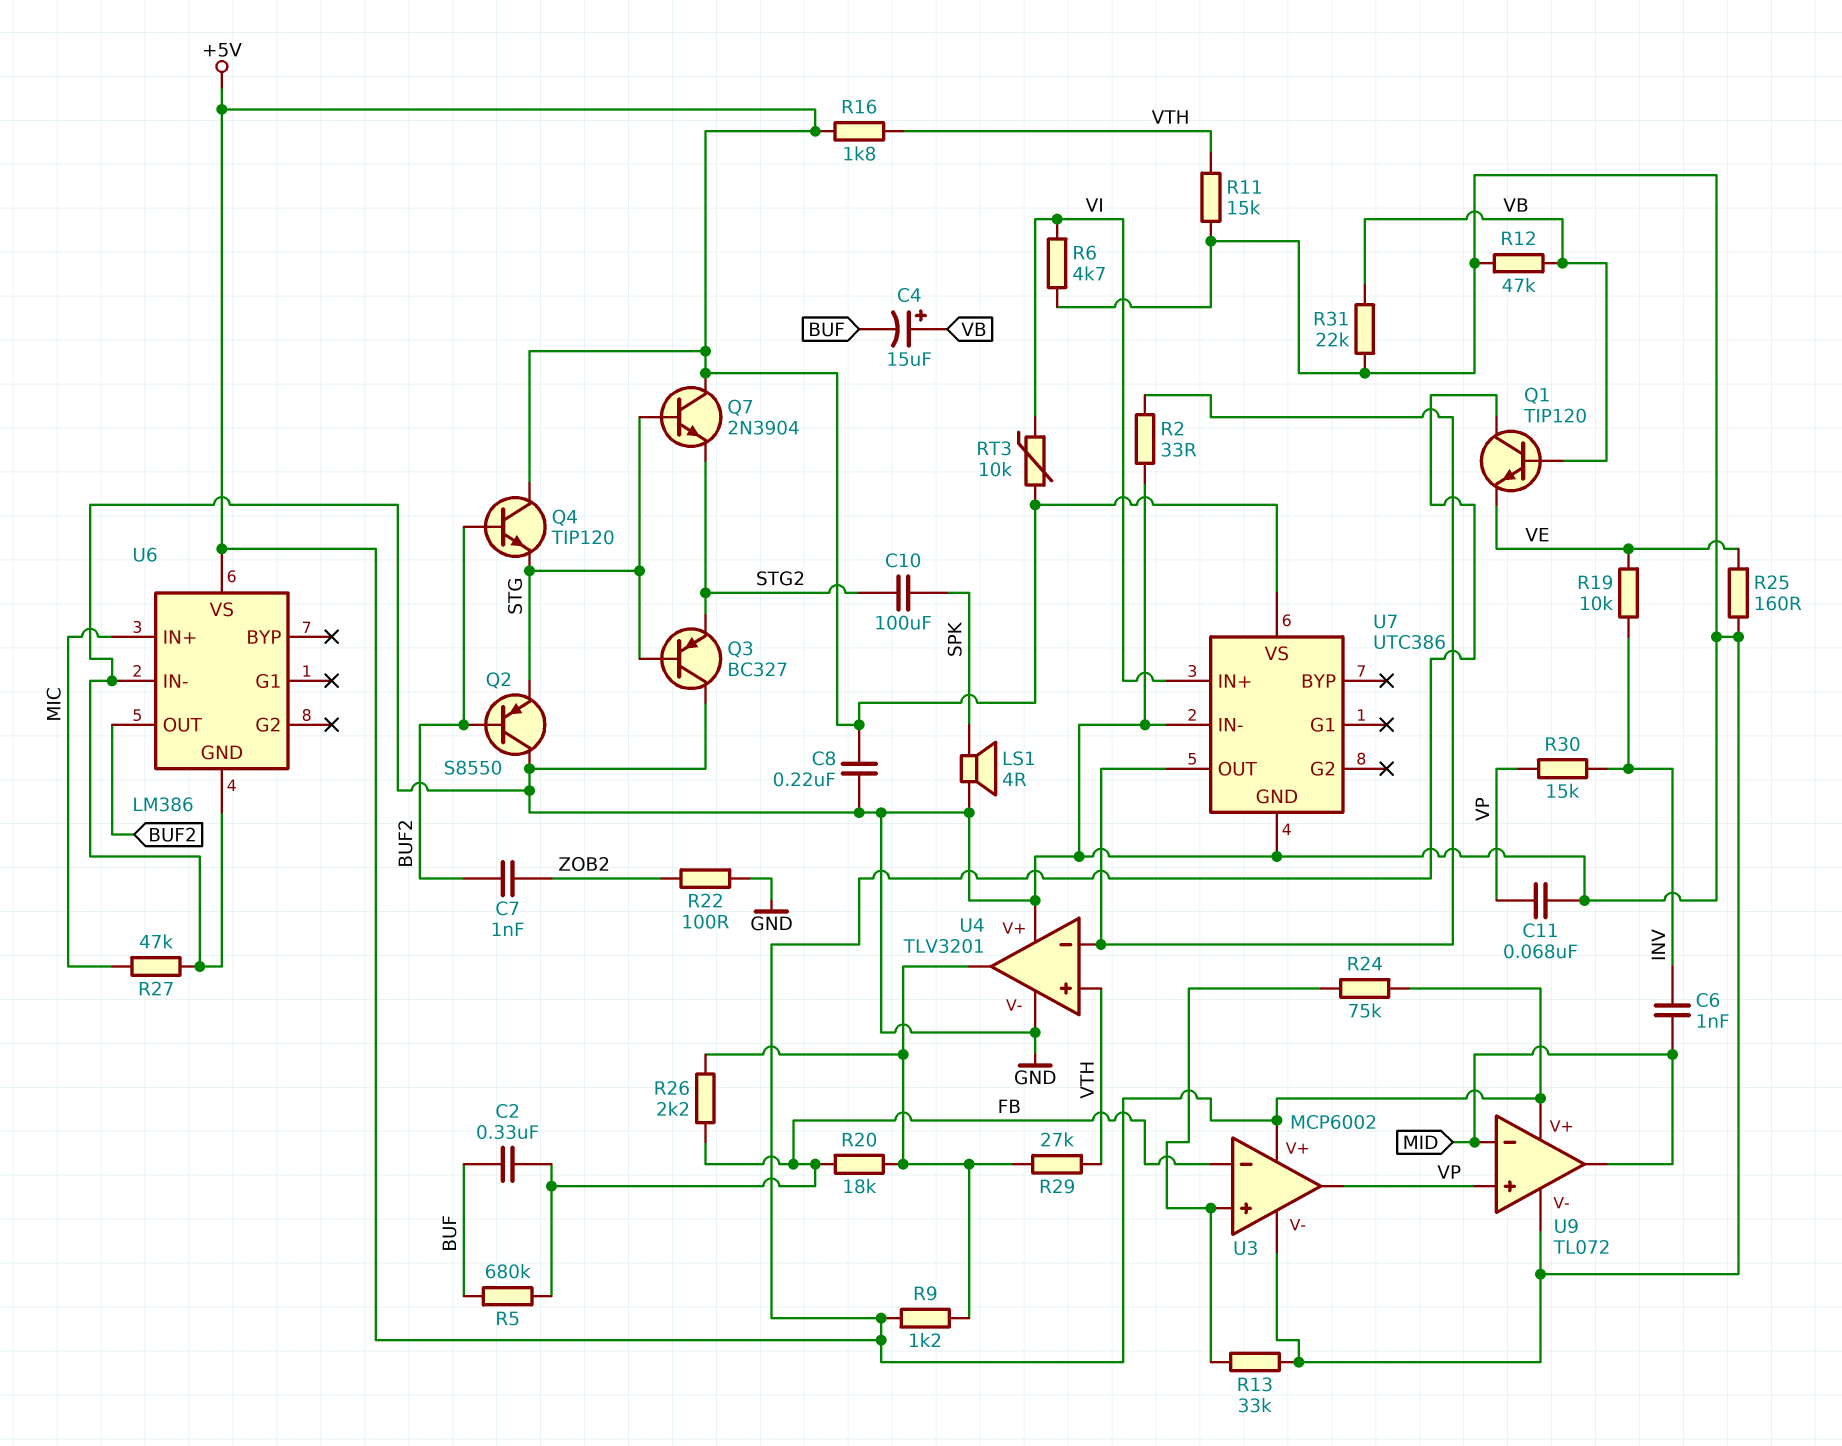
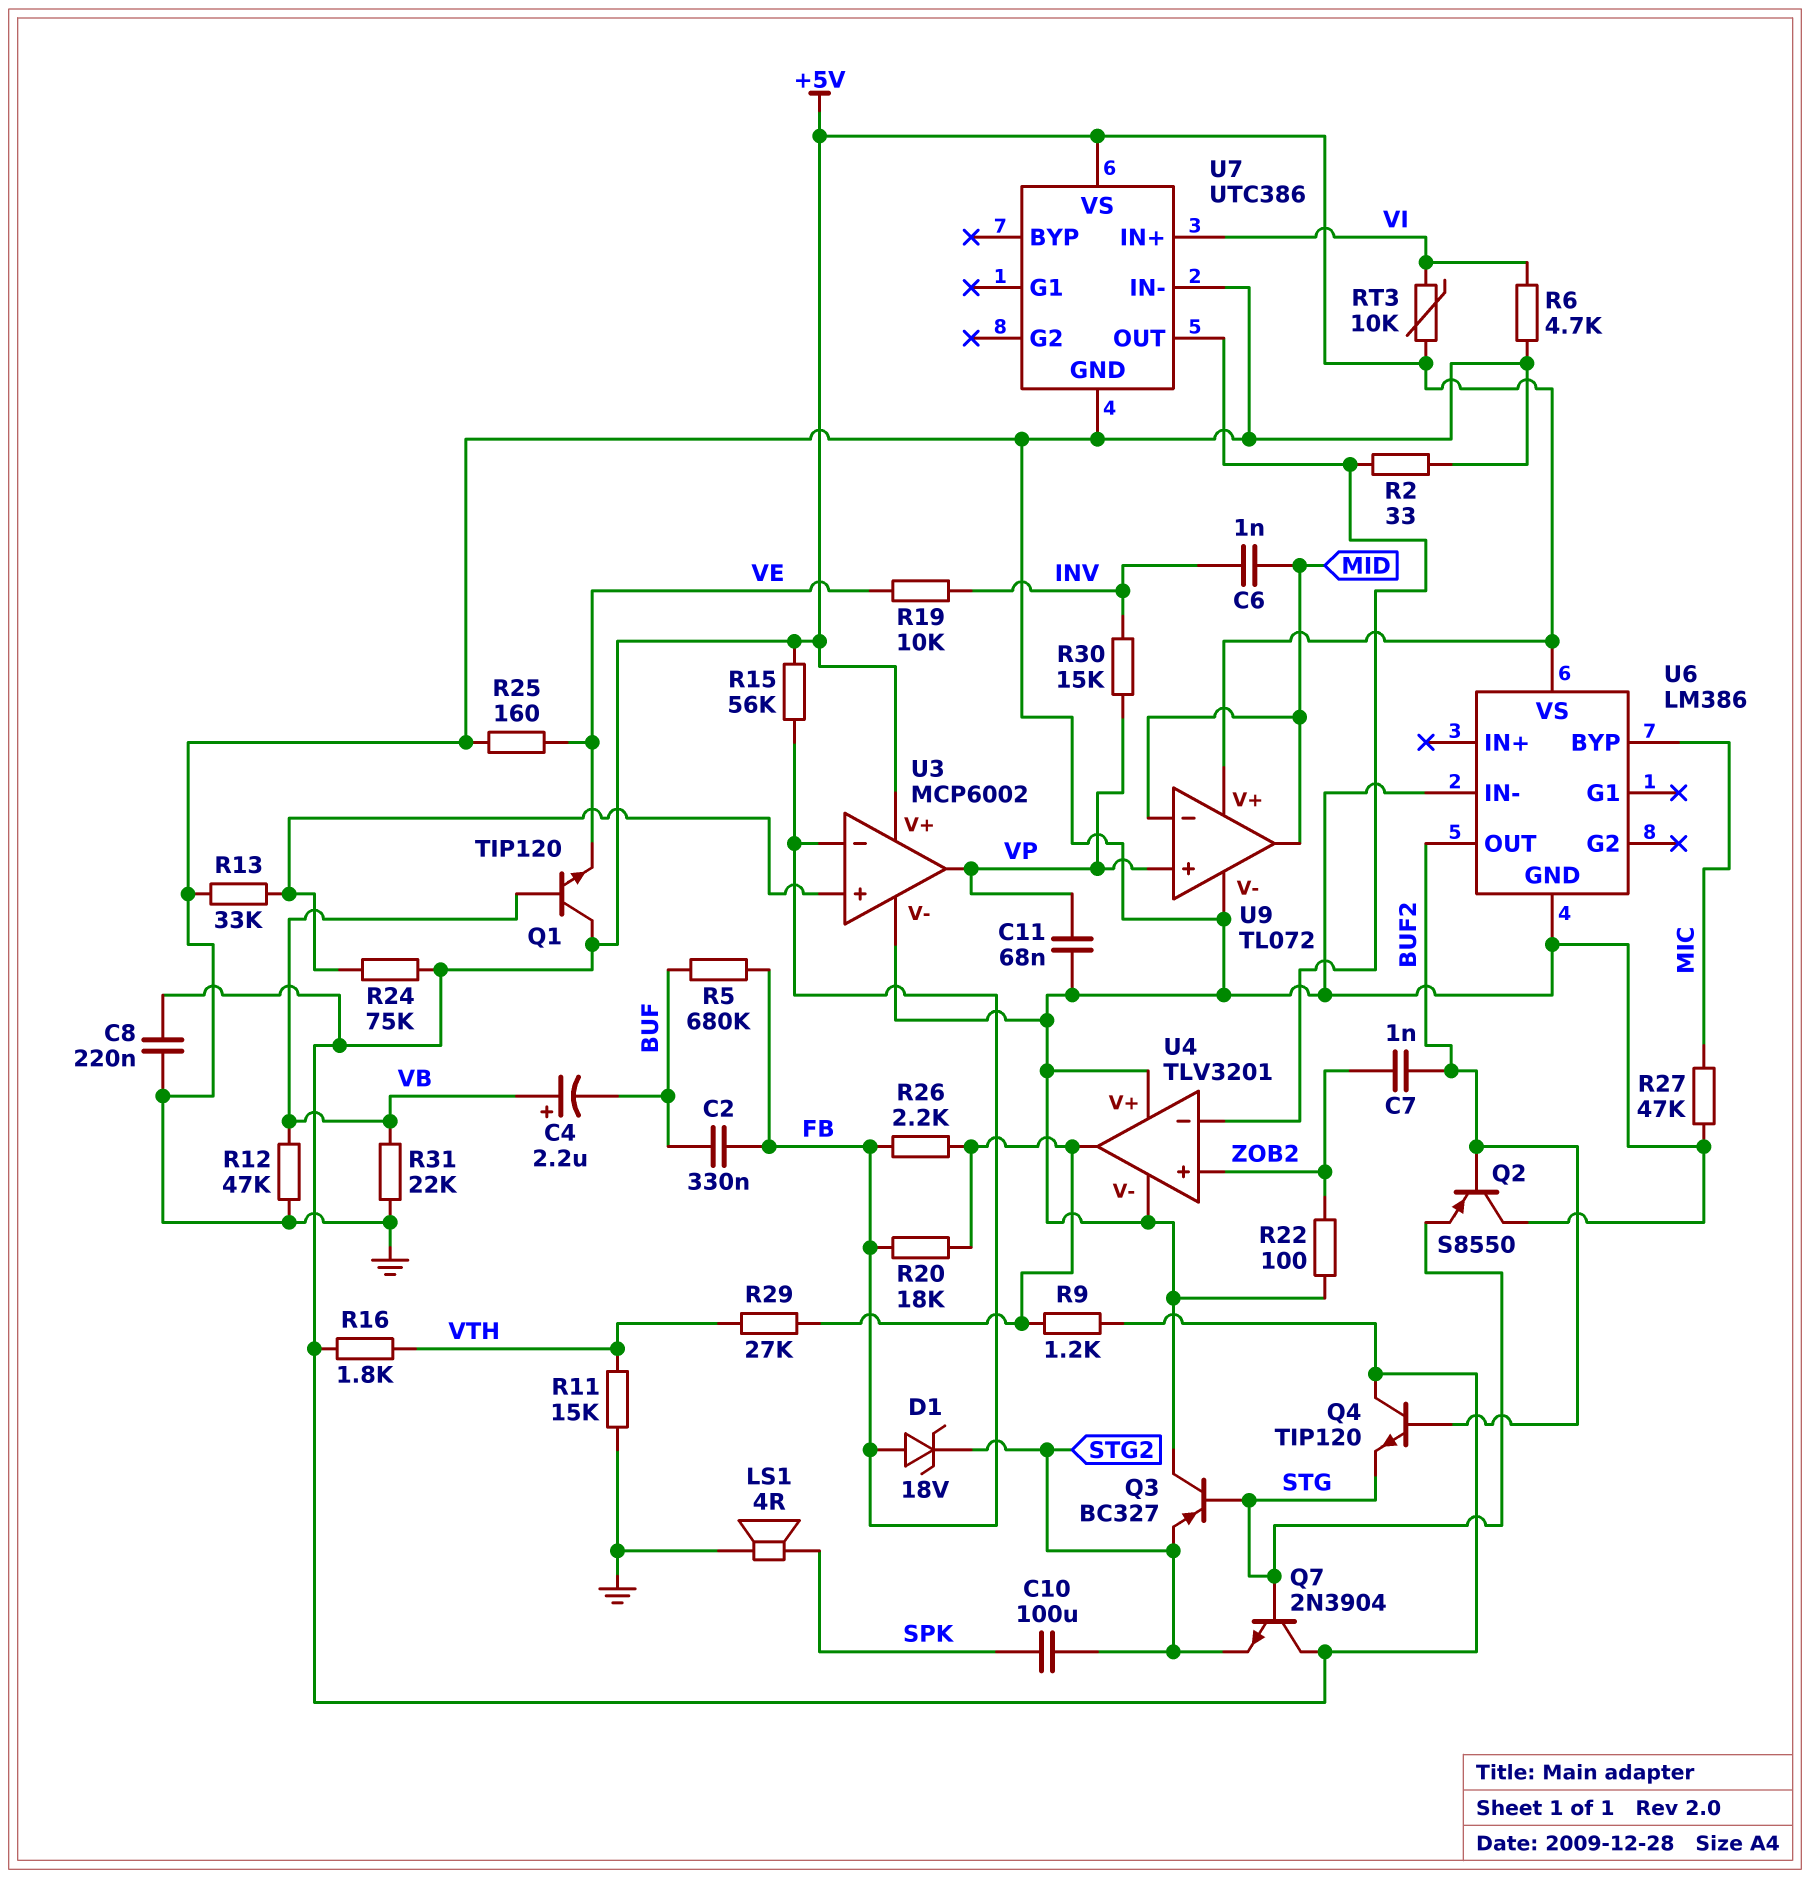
C4: 15uF (plus VB, minus BUF) -> 2.2uF (plus VB, minus BUF)
D1: none -> zener 18V (A FB, K STG2)
R15: none -> 56k (+5V, FB)
U4 pin in+: VTH -> ZOB2
U6 pin BYP: none -> MIC
U6 pin IN+: MIC -> none

